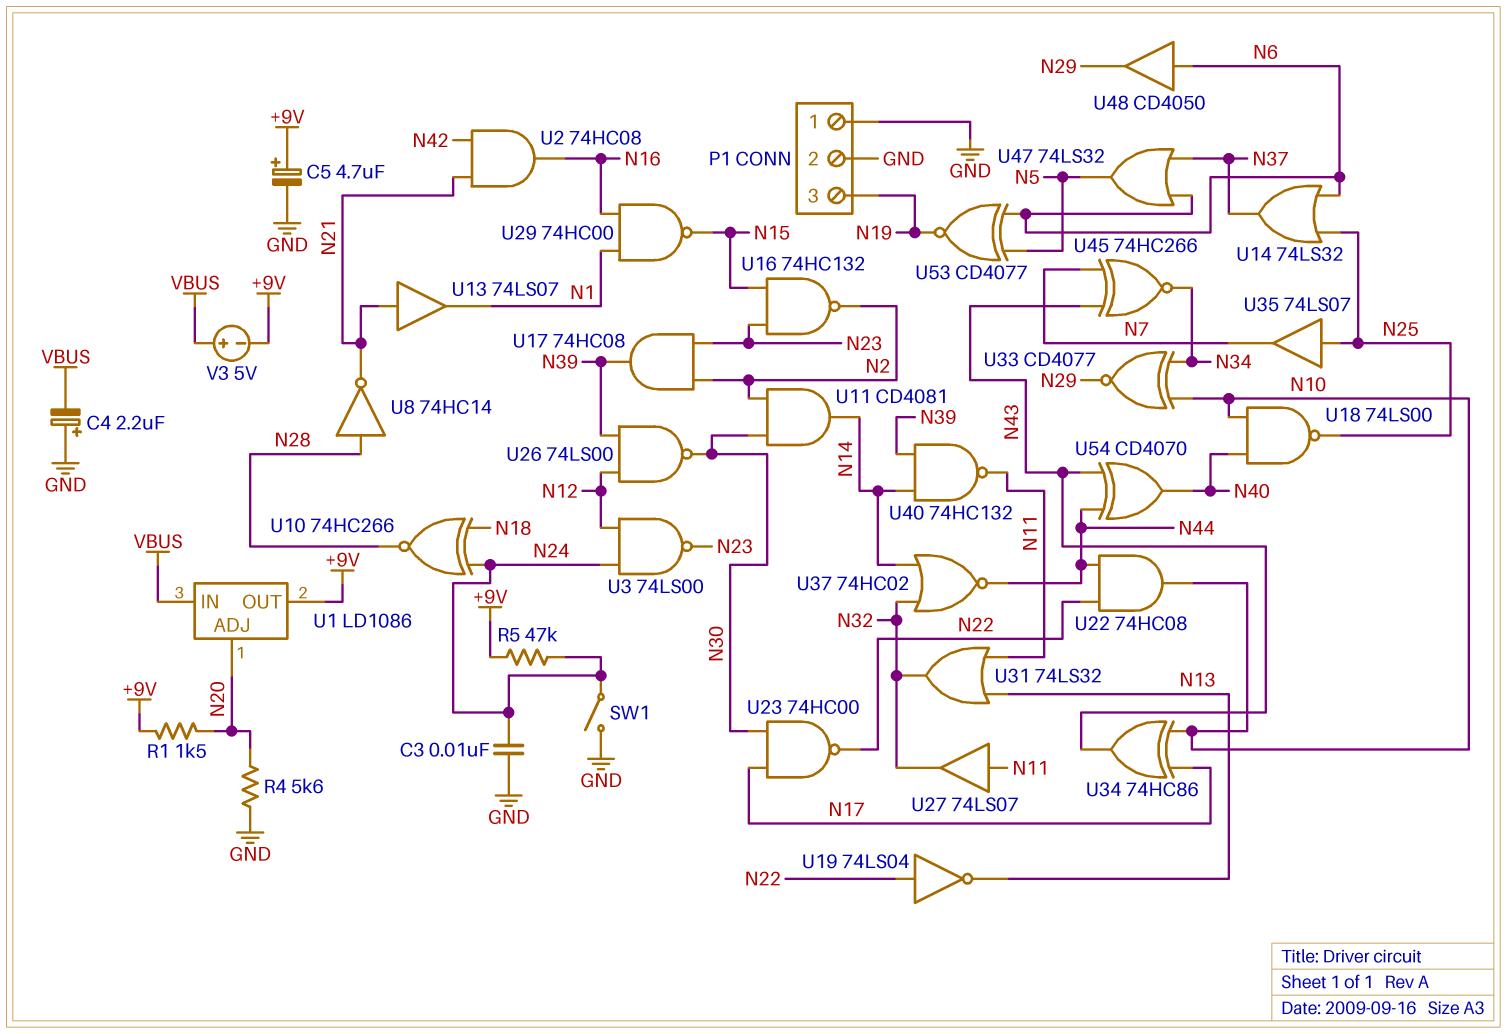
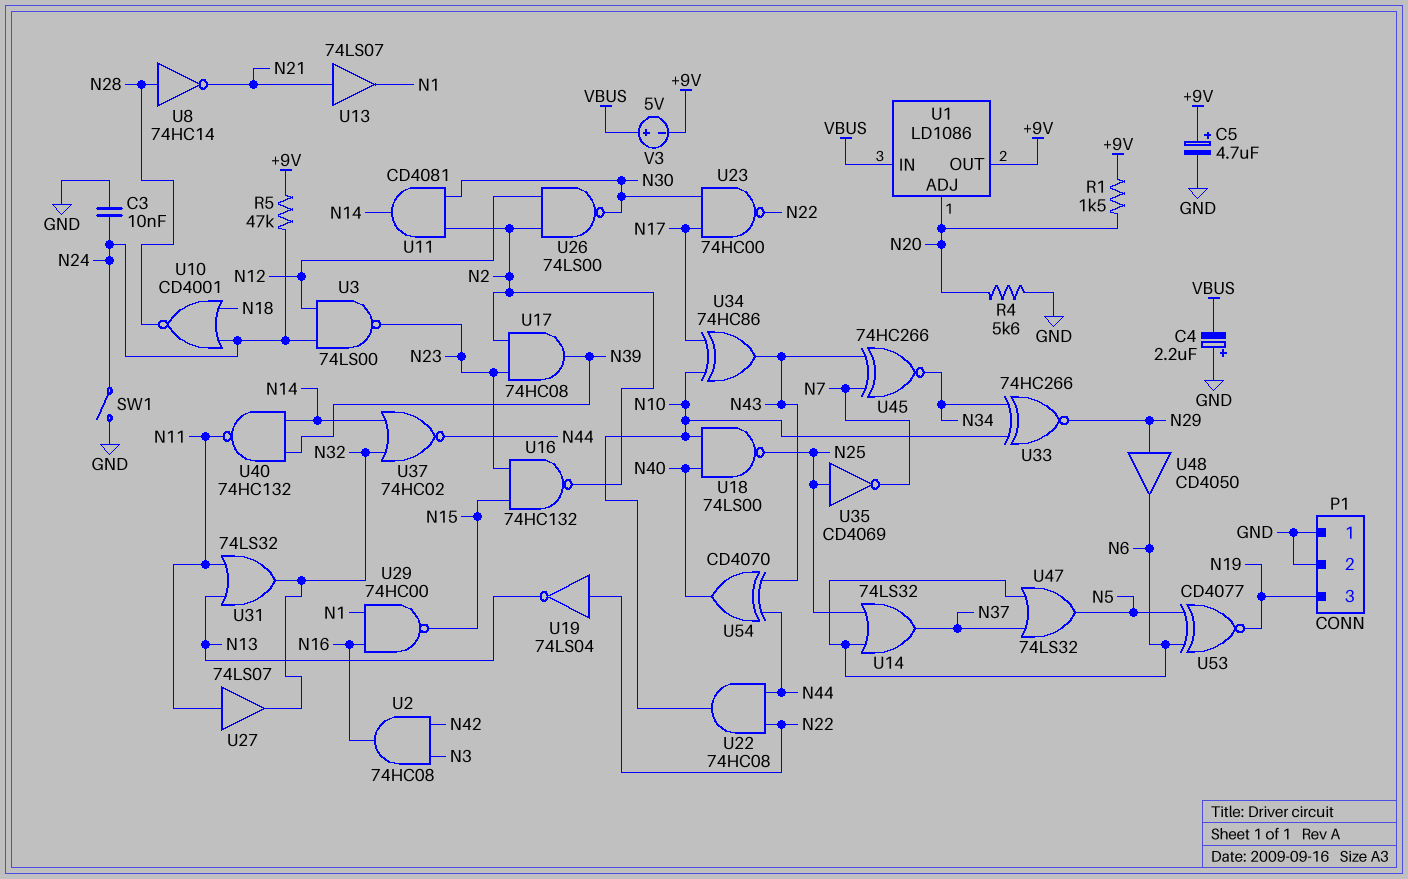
U2: AND 74HC08 (in N21, in N42, out N16) -> AND 74HC08 (in N3, in N42, out N16)
U10: XNOR 74HC266 (in N18, in N24, out N28) -> NOR CD4001 (in N18, in N24, out N28)
U26: NAND 74LS00 (in N12, in N39, out N30) -> NAND 74LS00 (in N2, in N12, out N30)
U33: XNOR CD4077 (in N10, in N34, out N29) -> XNOR 74HC266 (in N10, in N34, out N29)
U35: buffer 74LS07 (in N25, out N7) -> NOT CD4069 (in N25, out N7)
U48: buffer CD4050 (in N6, out N29) -> buffer CD4050 (in N29, out N6)

